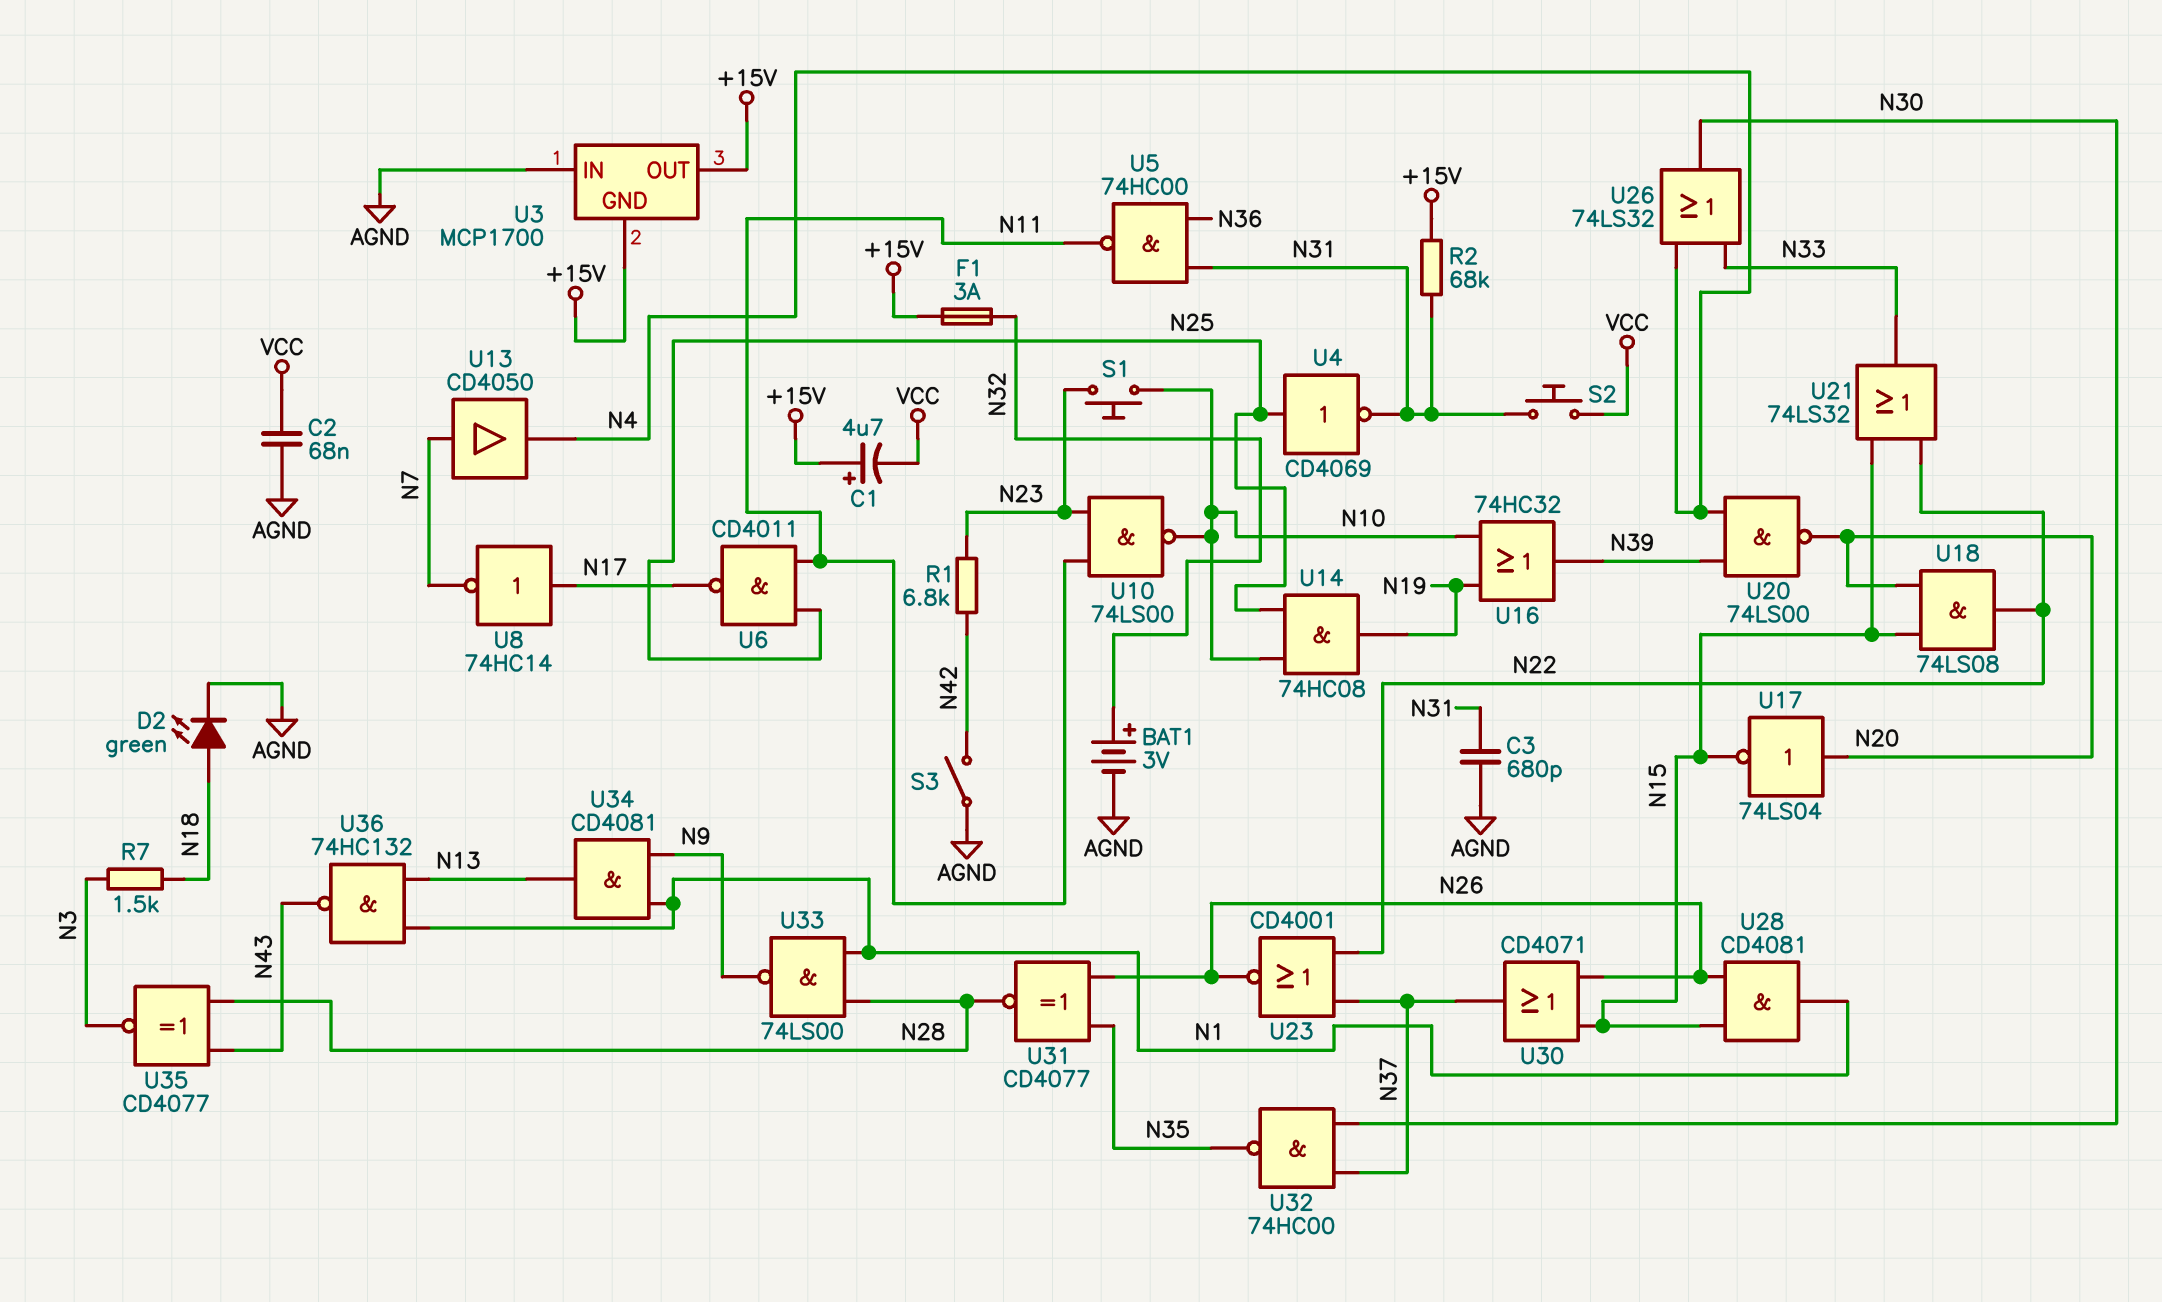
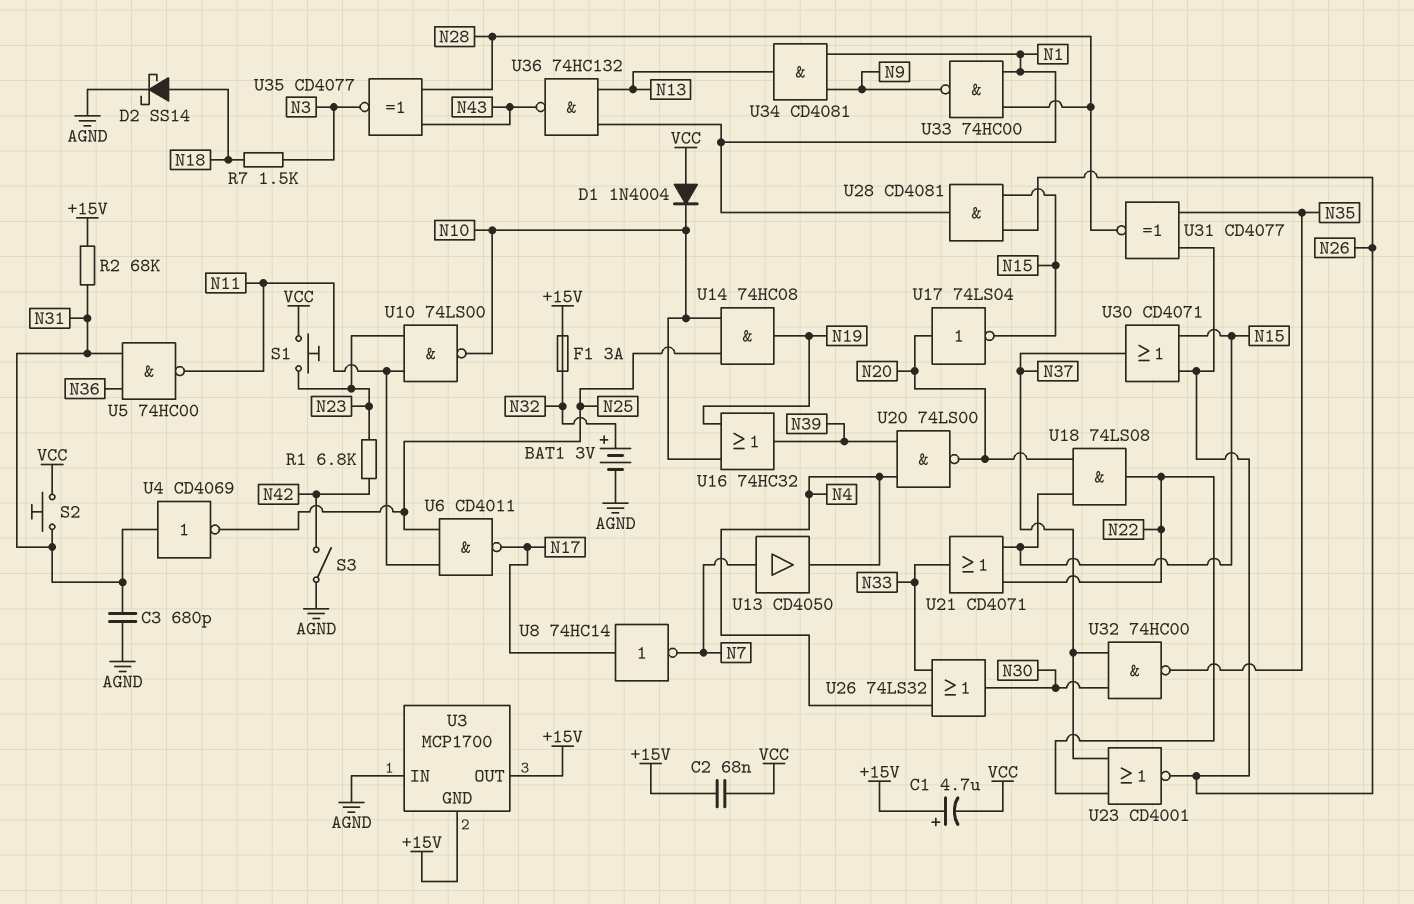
C2: 68nF (AGND, VCC) -> 68nF (+15V, VCC)
D1: none -> diode 1N4004 (A VCC, K N10)
D2: LED green (A N18, K AGND) -> schottky SS14 (A N18, K AGND)
S1: button (N10, N23) -> button (N23, VCC)
U4: NOT CD4069 (in N25, out N31) -> NOT CD4069 (in N31, out N25)
U21: OR 74LS32 (in N15, in N22, out N33) -> OR CD4071 (in N15, in N22, out N33)
U33: NAND 74LS00 (in N1, in N28, out N9) -> NAND 74HC00 (in N1, in N28, out N9)

